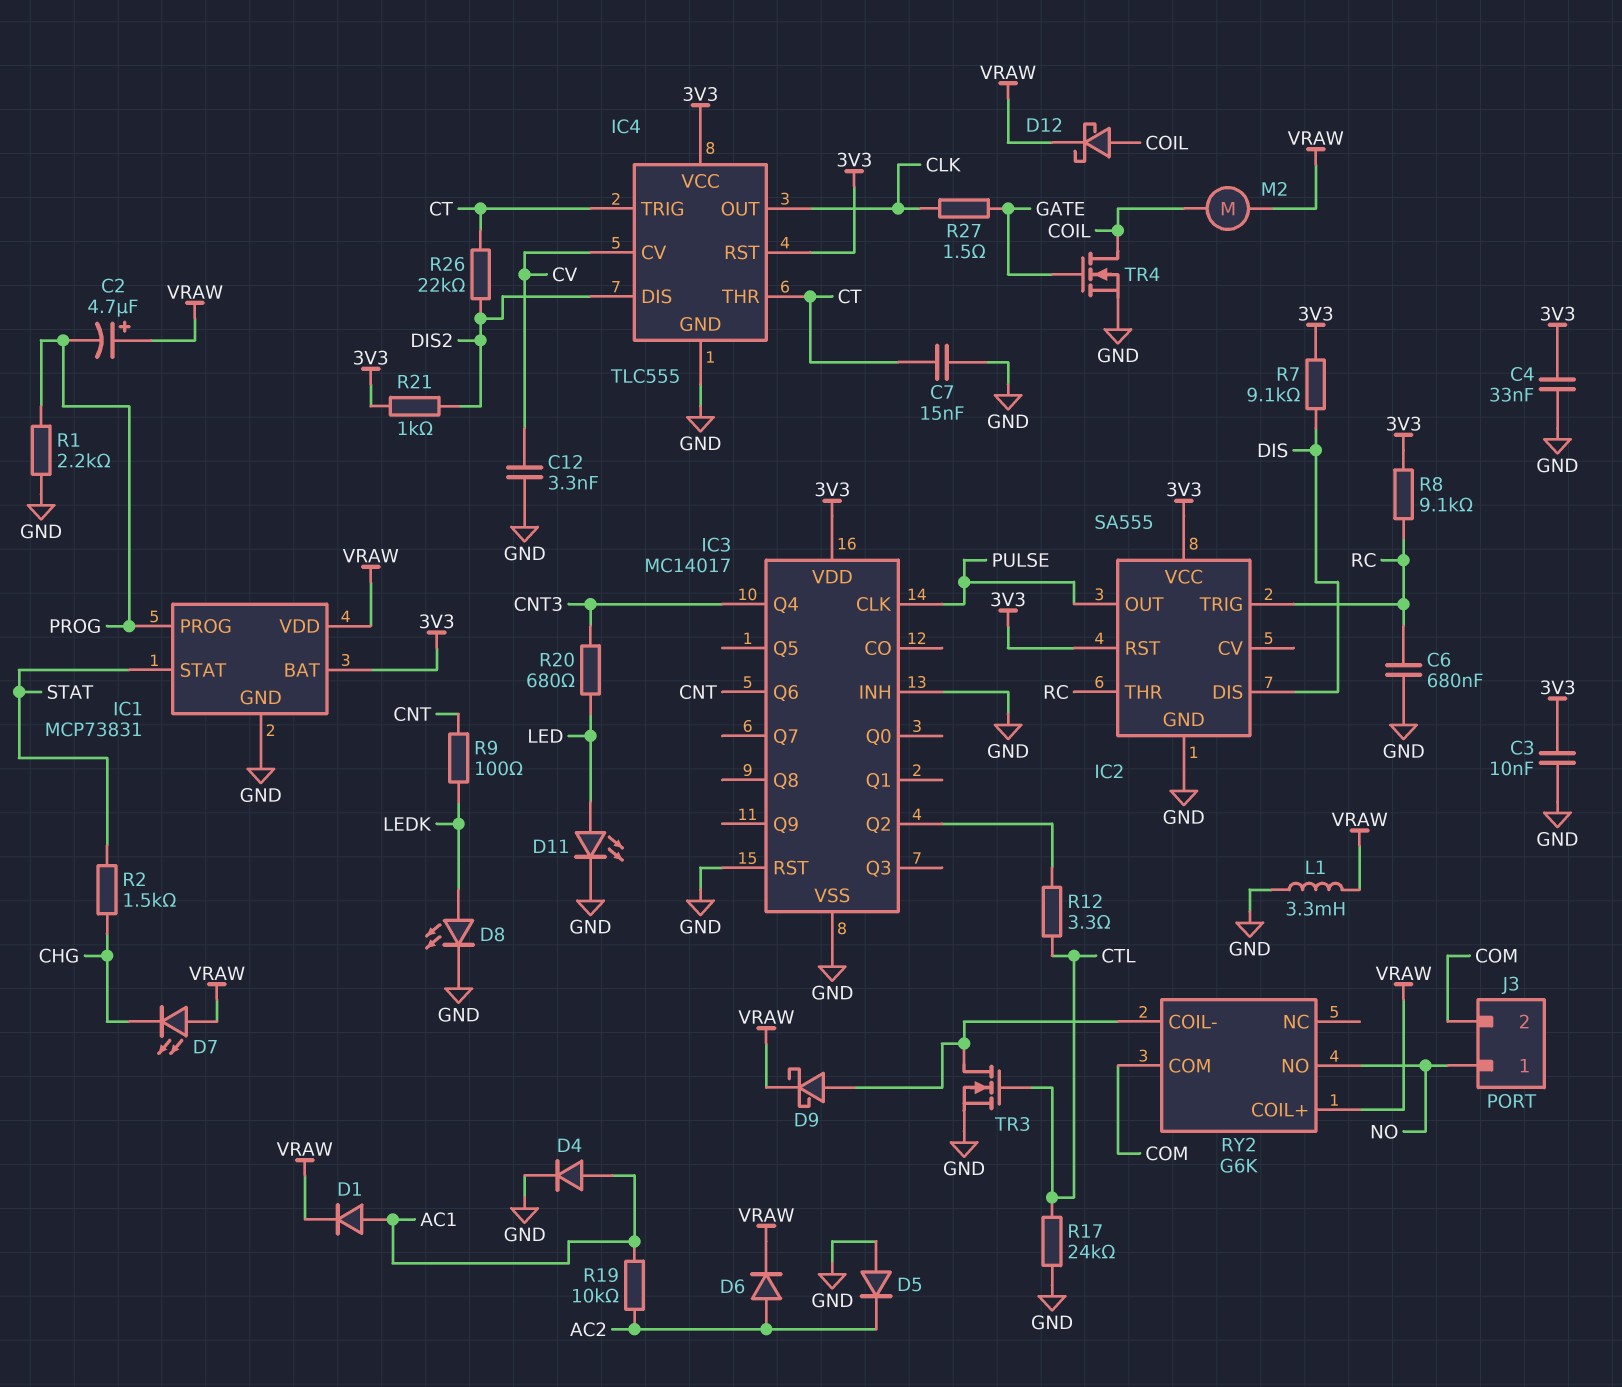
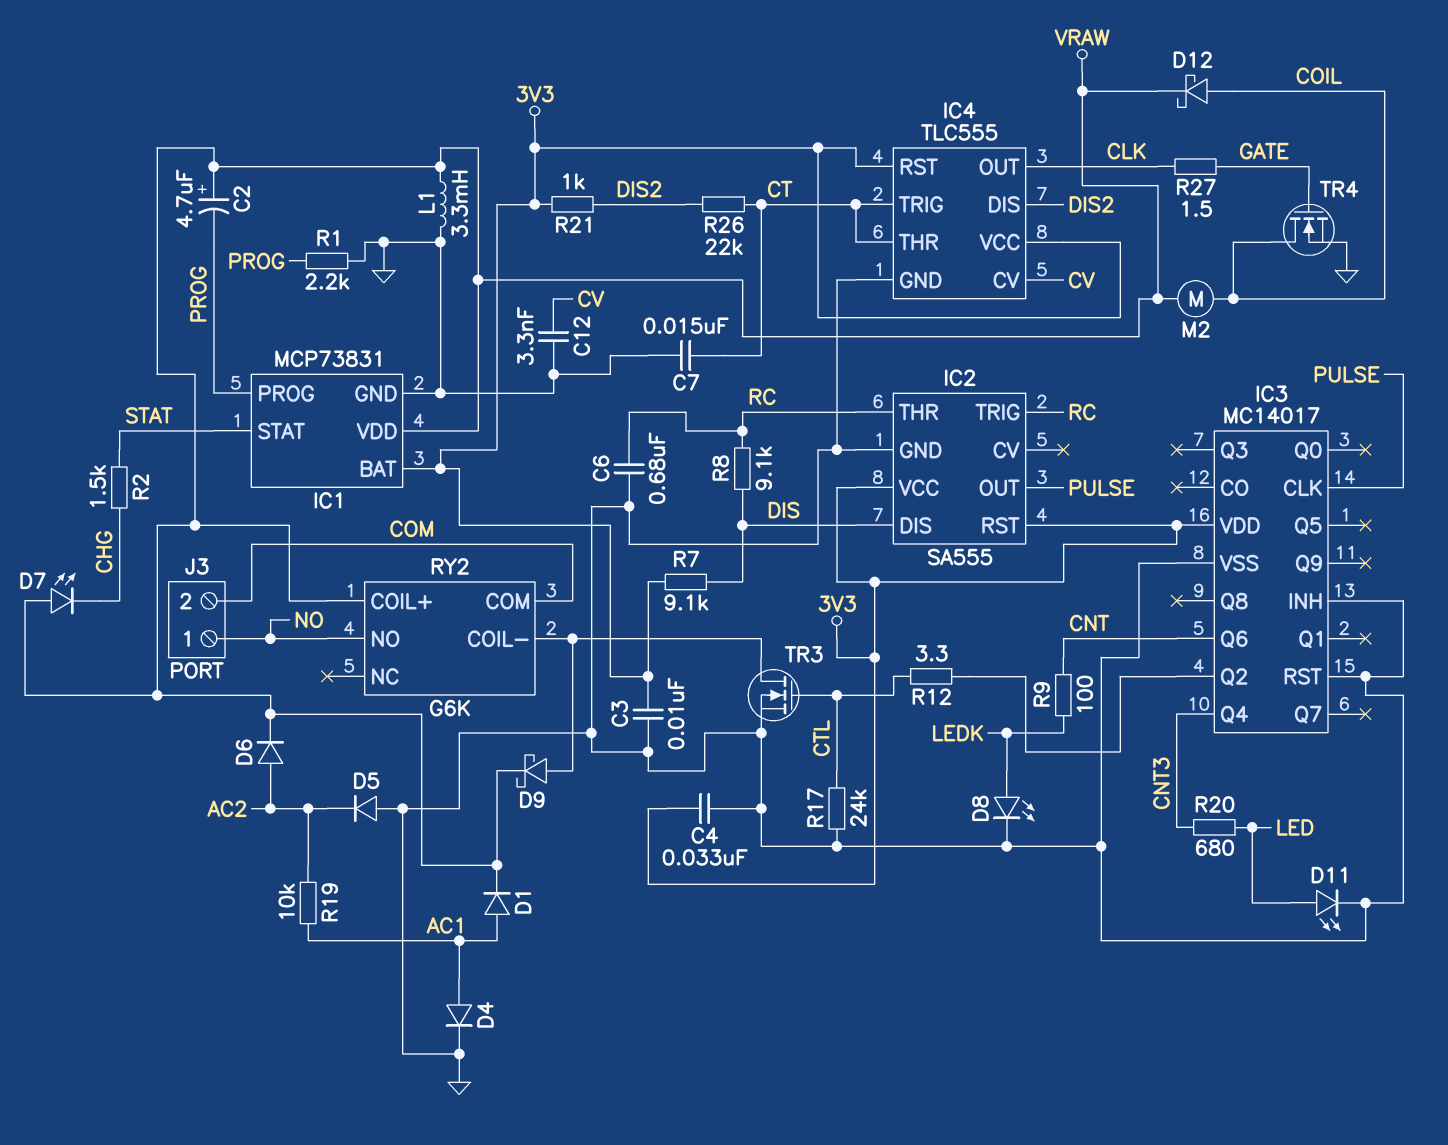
R8: 9.1k (3V3, RC) -> 9.1k (DIS, RC)

